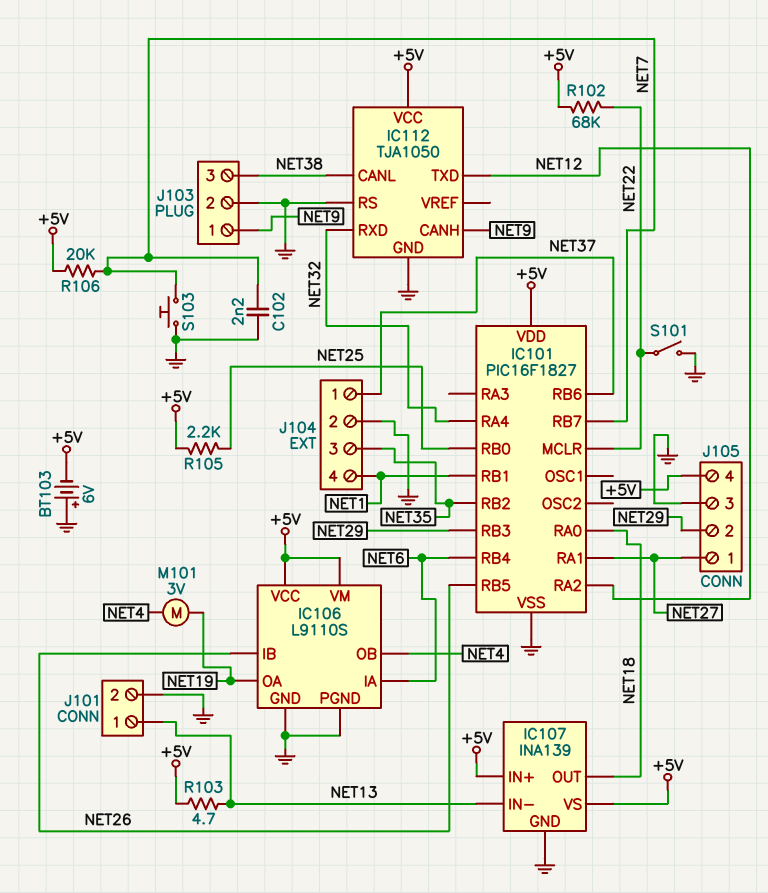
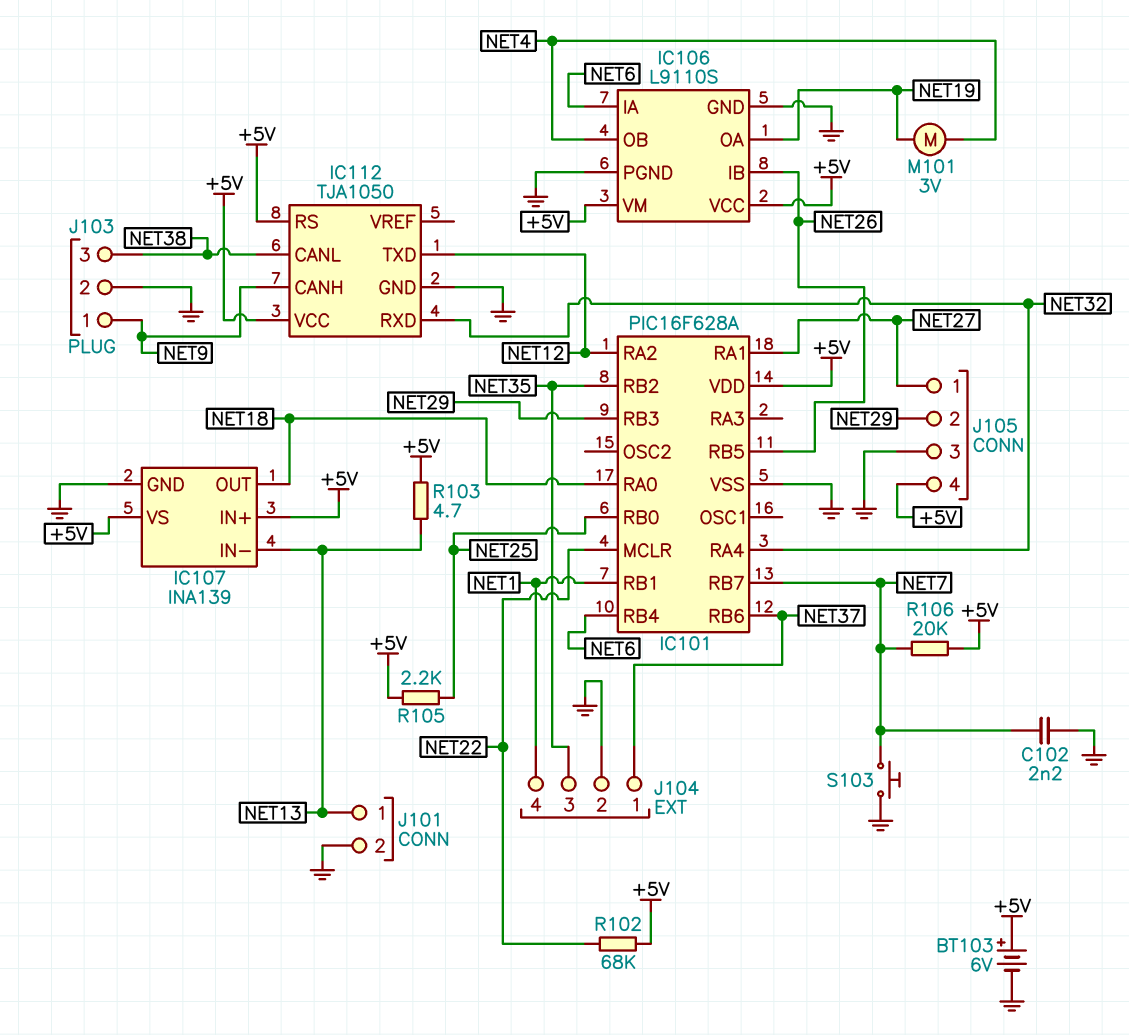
BT103: 6V (plus GND, minus +5V) -> 6V (plus +5V, minus GND)
IC101: PIC16F1827 -> PIC16F628A
IC112 pin RS: GND -> +5V
S101: switch (GND, NET22) -> none

